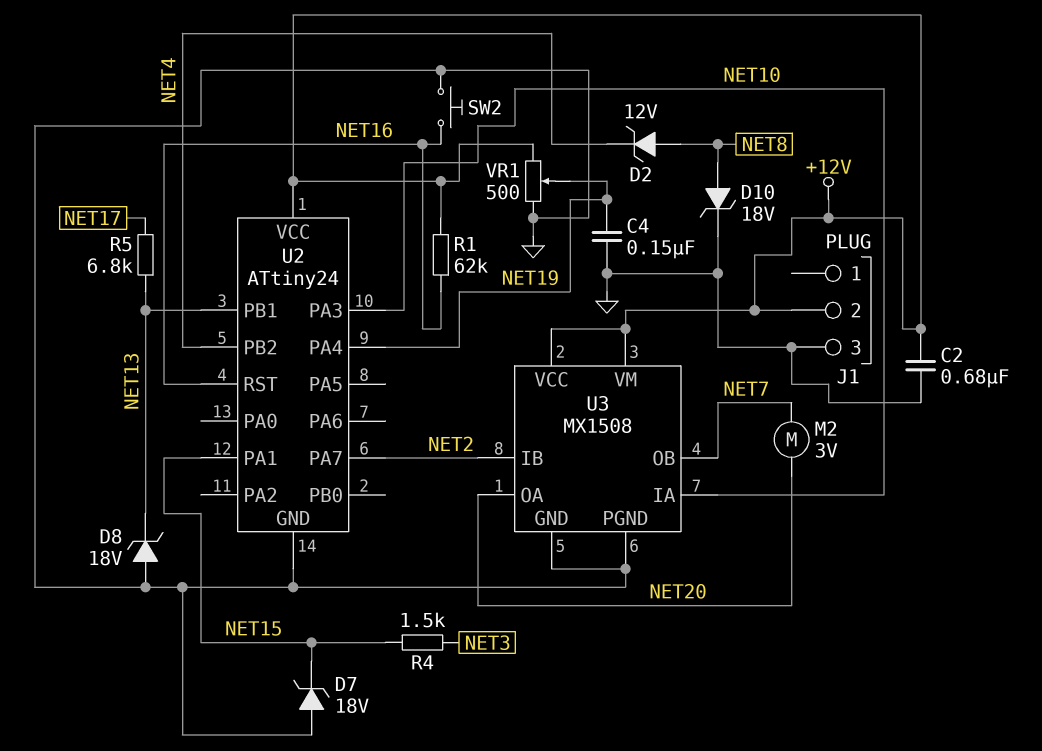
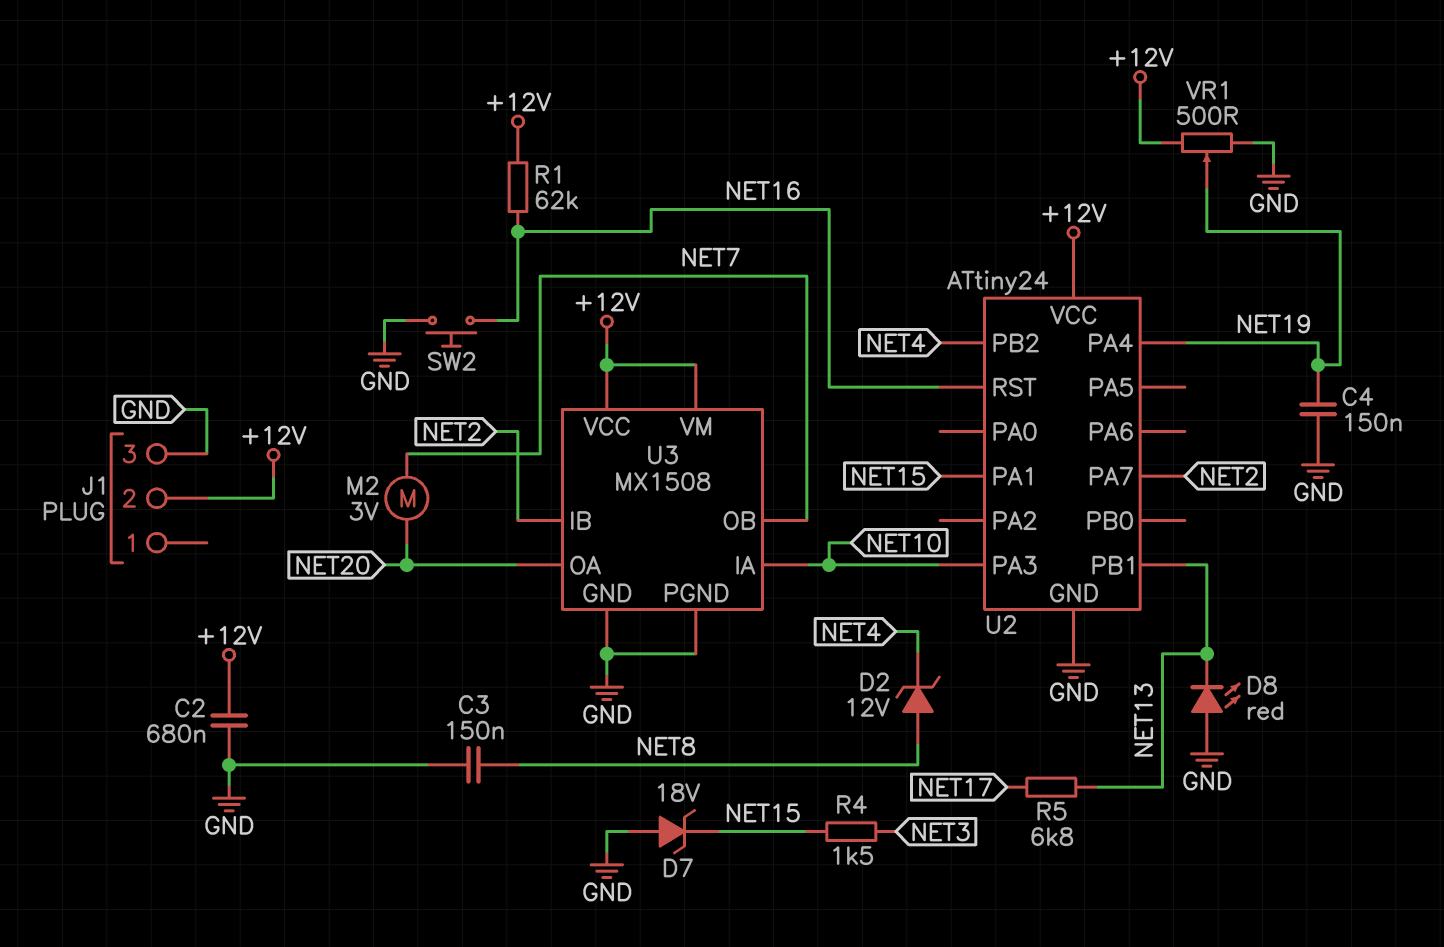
C3: none -> 150nF (GND, NET8)
D8: zener 18V (A GND, K NET13) -> LED red (A GND, K NET13)
D10: zener 18V (A NET8, K GND) -> none

